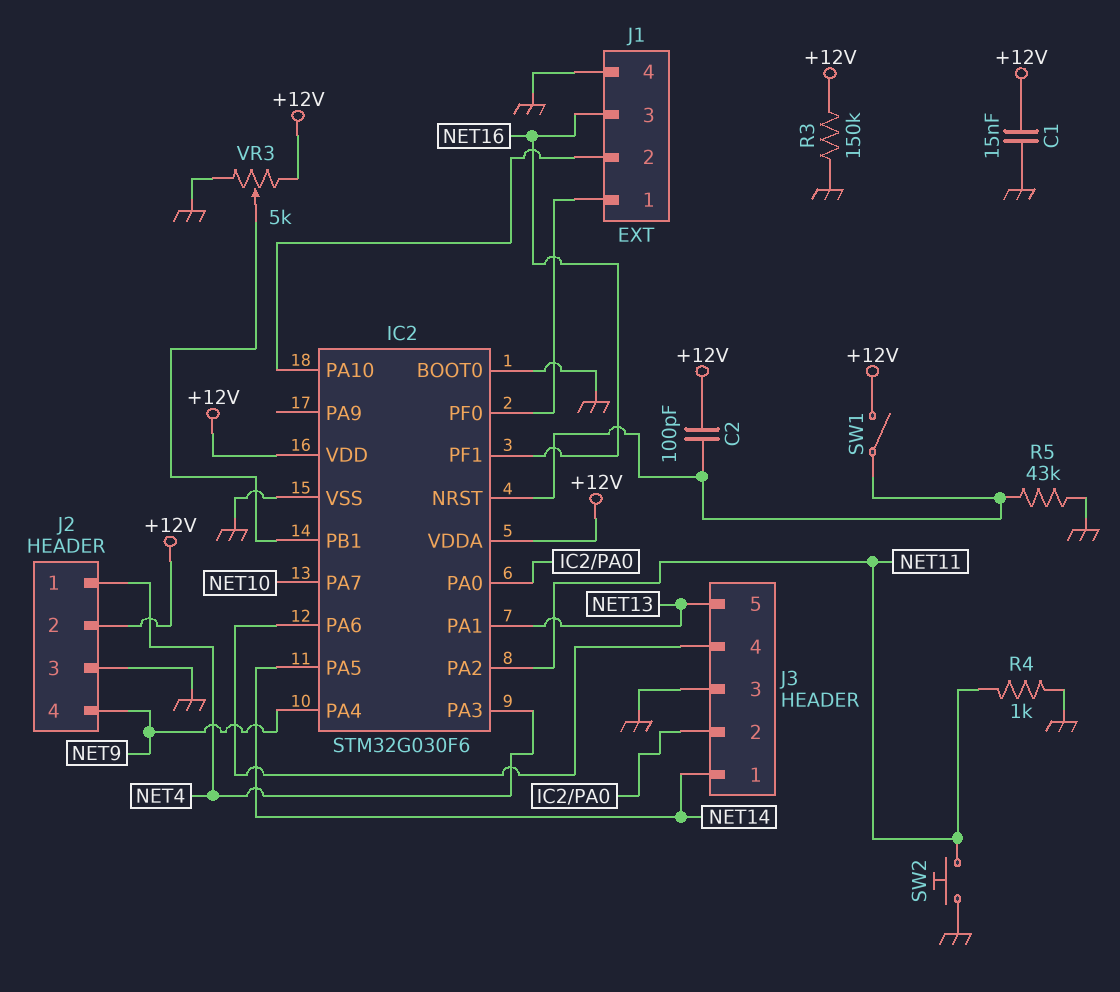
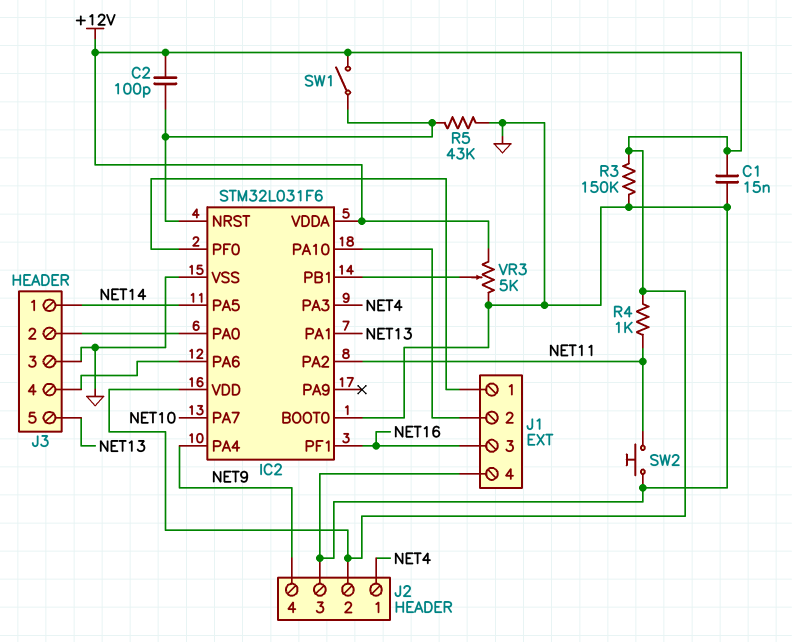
IC2: STM32G030F6 -> STM32L031F6
R4: 1k (GND, NET11) -> 1k (+12V, NET11)

